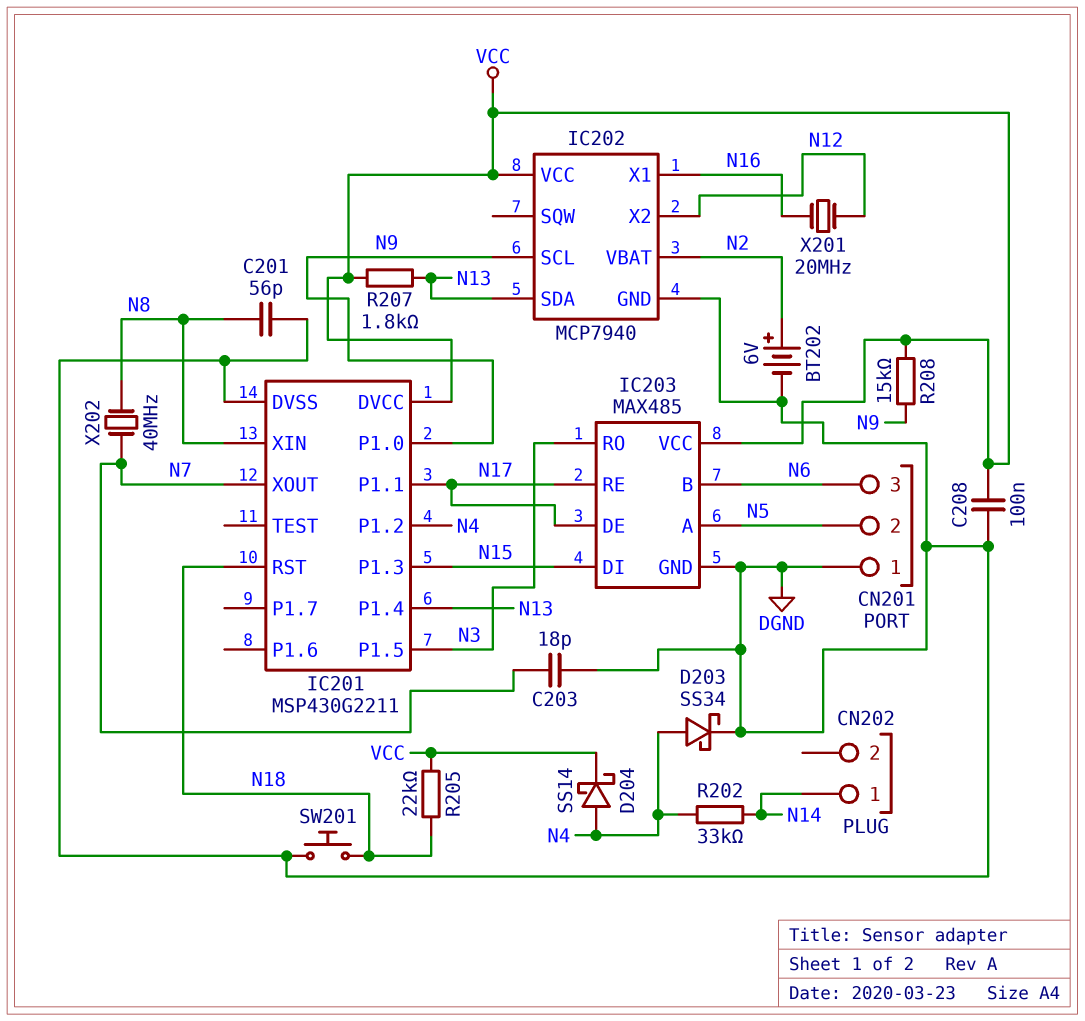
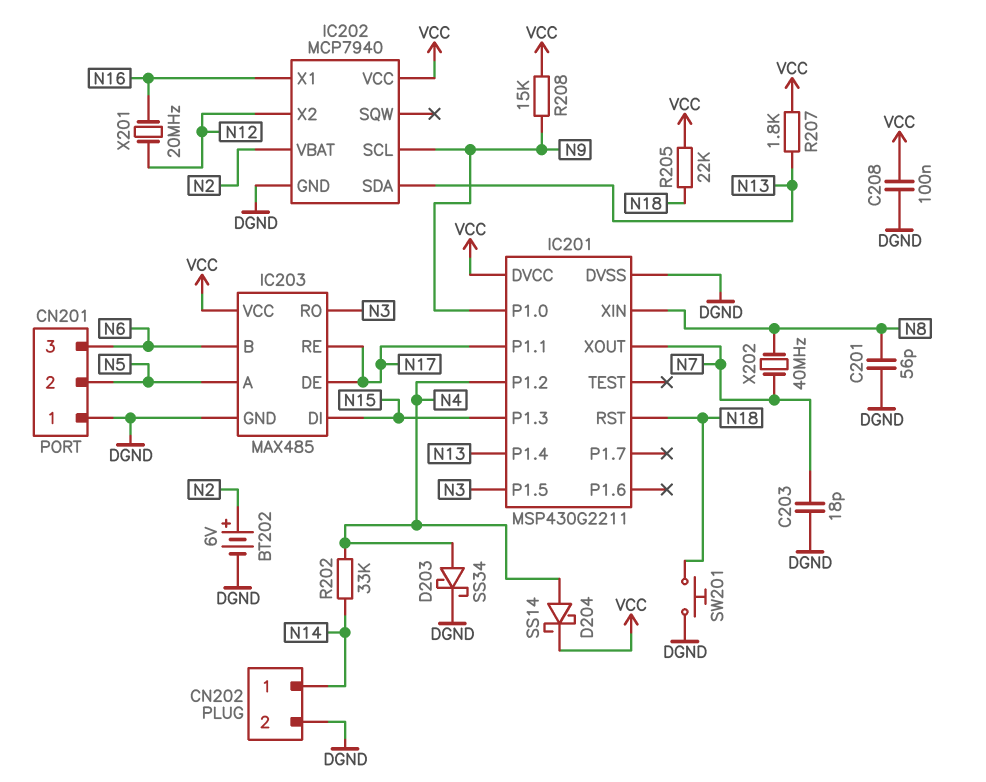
CN202 pin 2: none -> DGND

